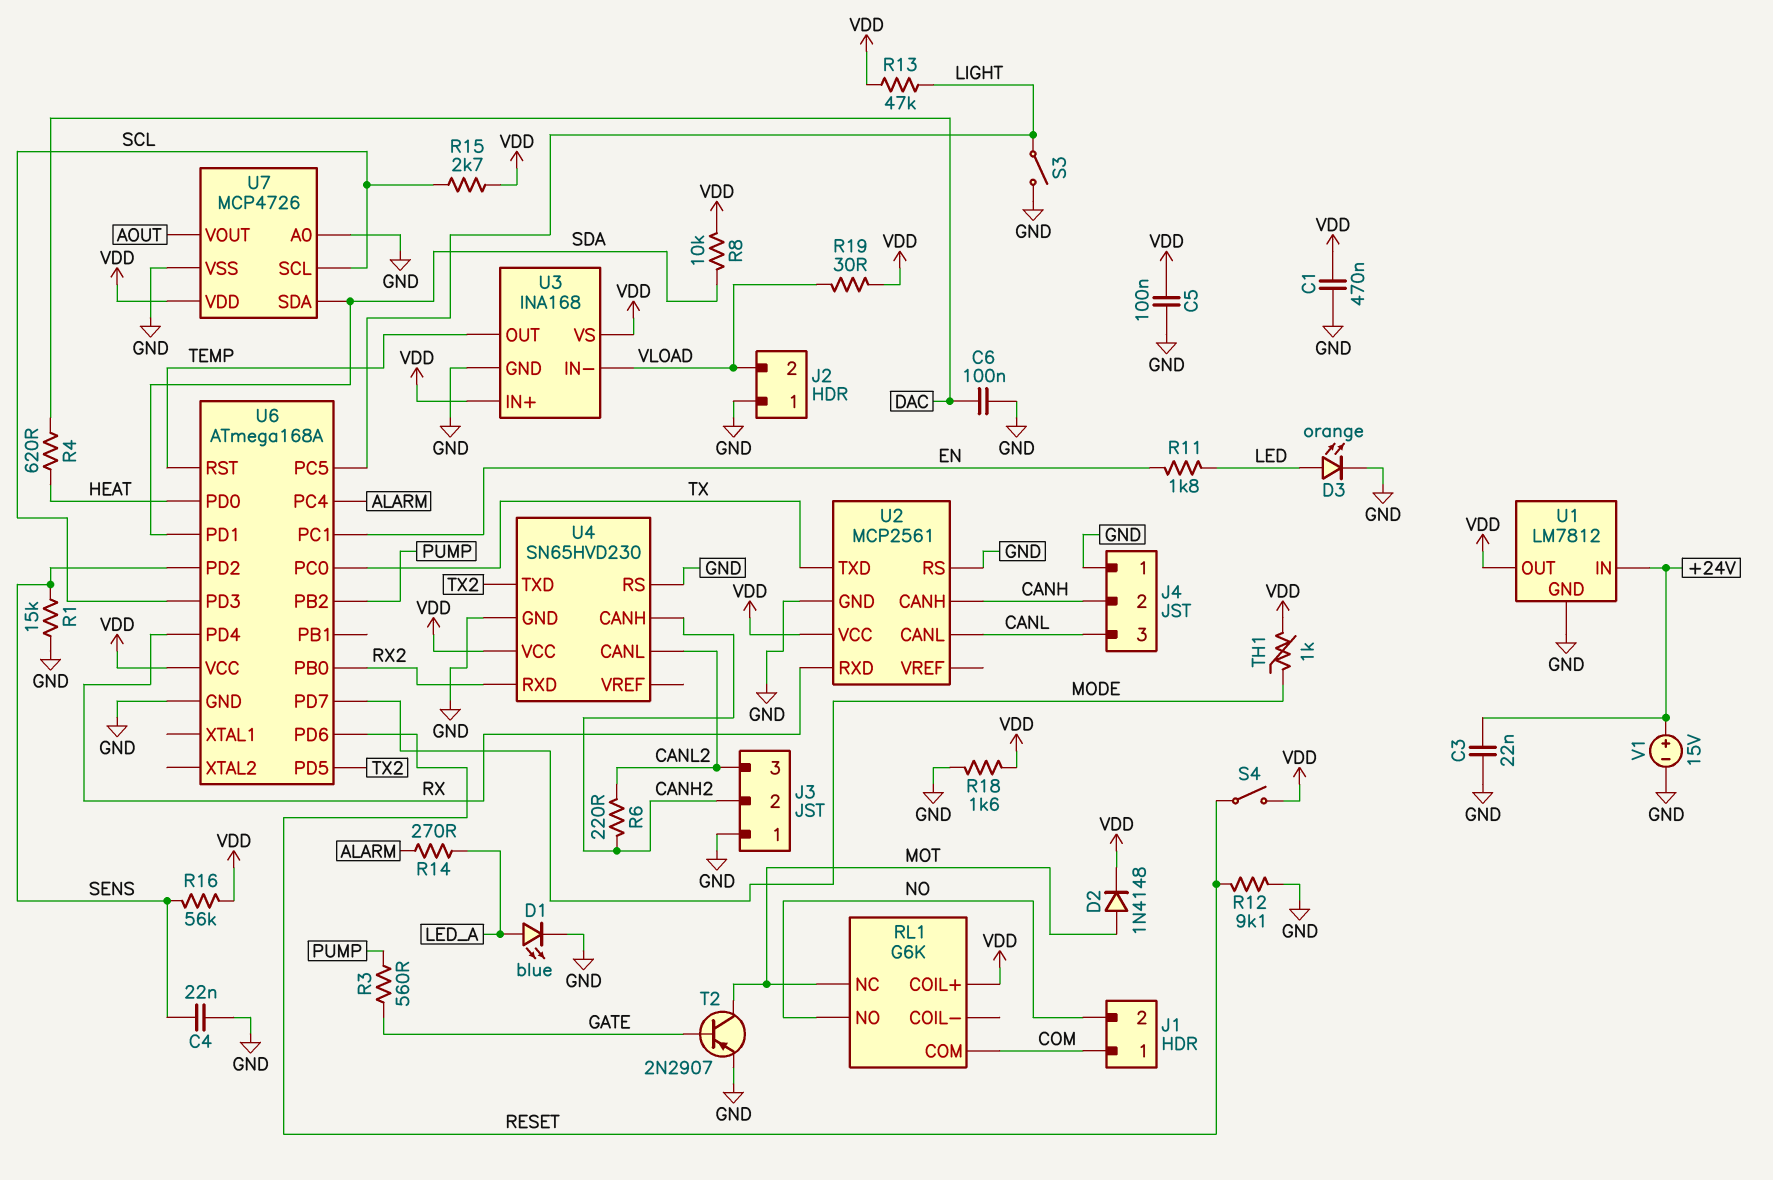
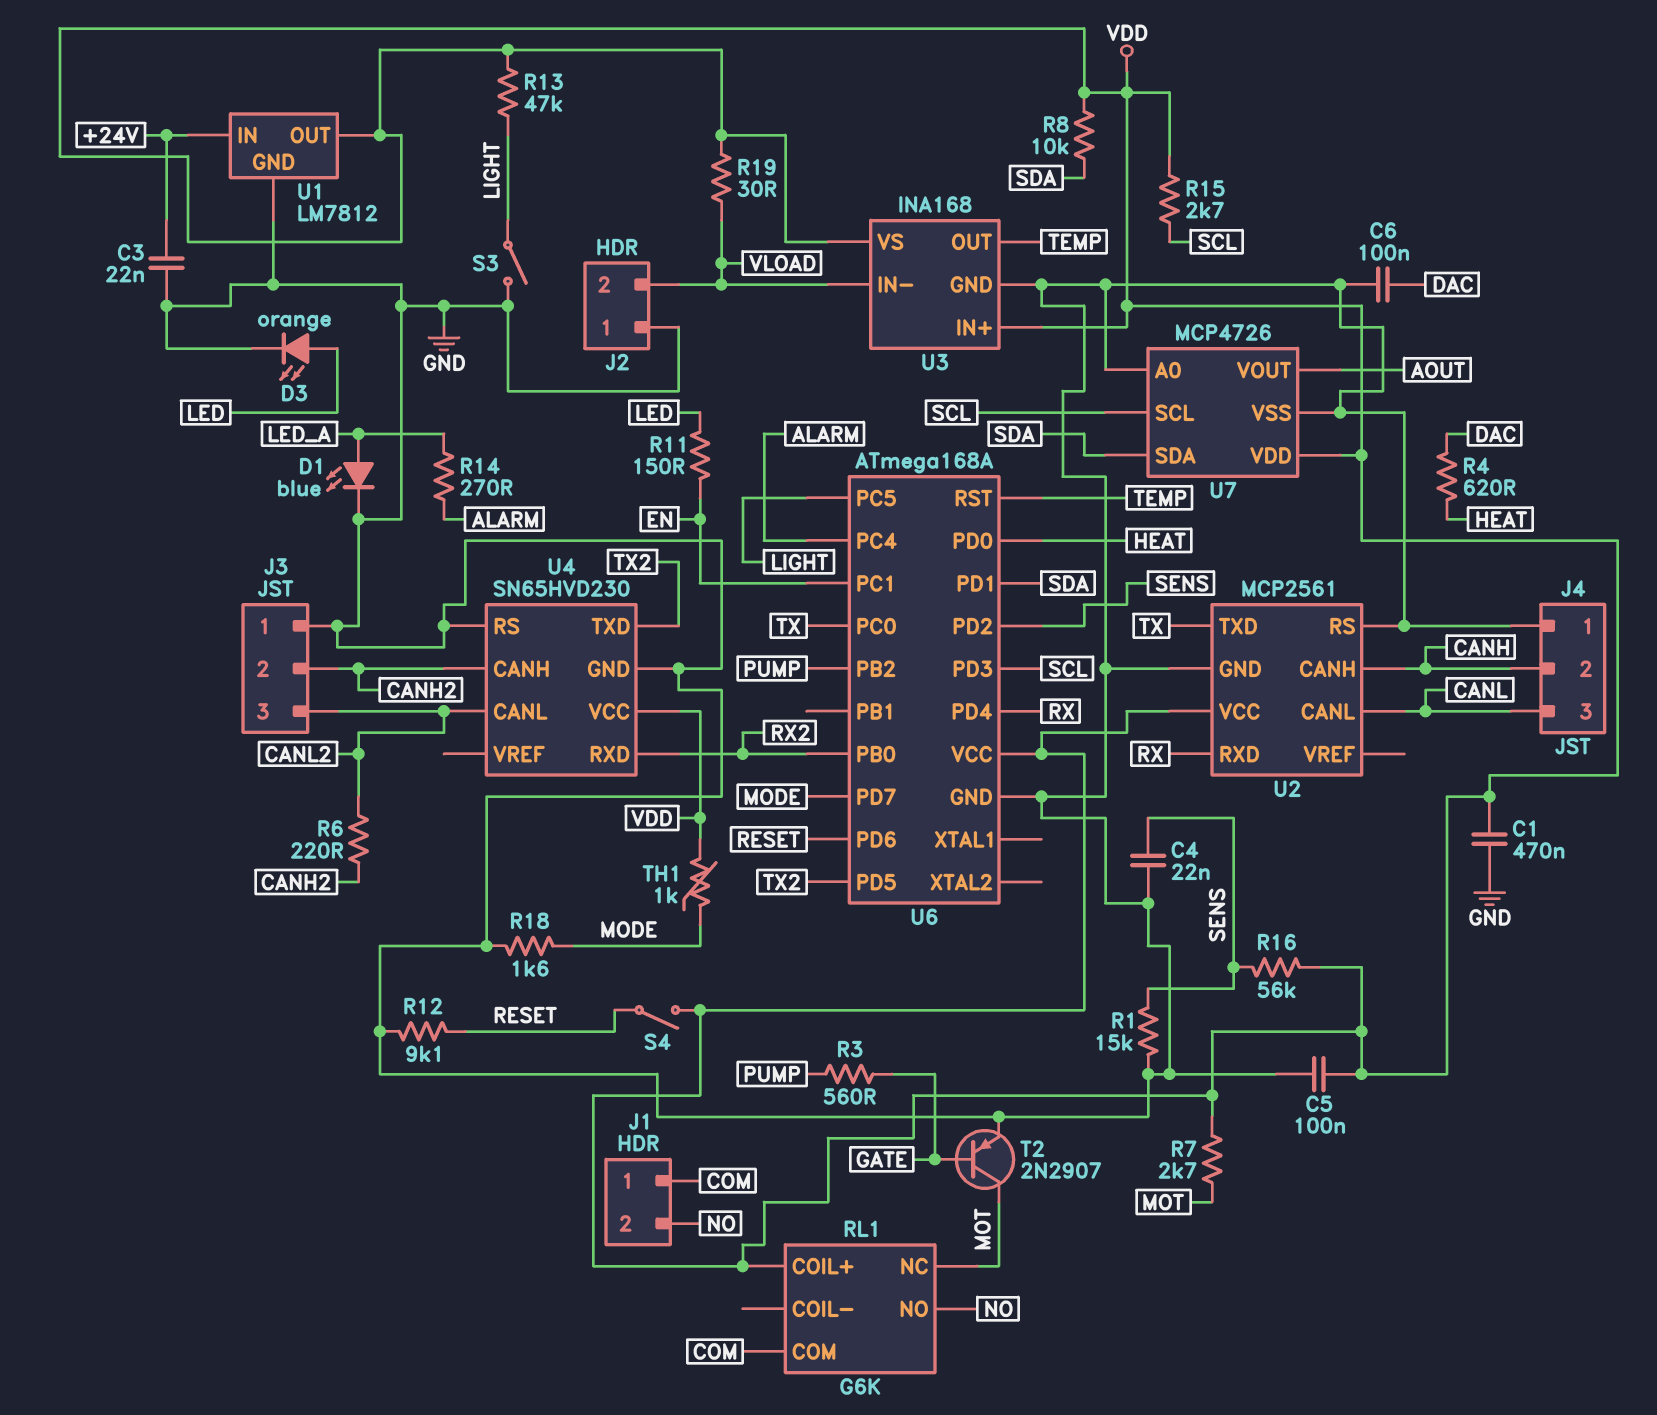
D2: diode 1N4148 (A MOT, K VDD) -> none
R7: none -> 2.7k (MOT, VDD)
R11: 1.8k (EN, LED) -> 150 (EN, LED)
R18: 1.6k (GND, VDD) -> 1.6k (GND, MODE)
V1: 15V (plus +24V, minus GND) -> none

